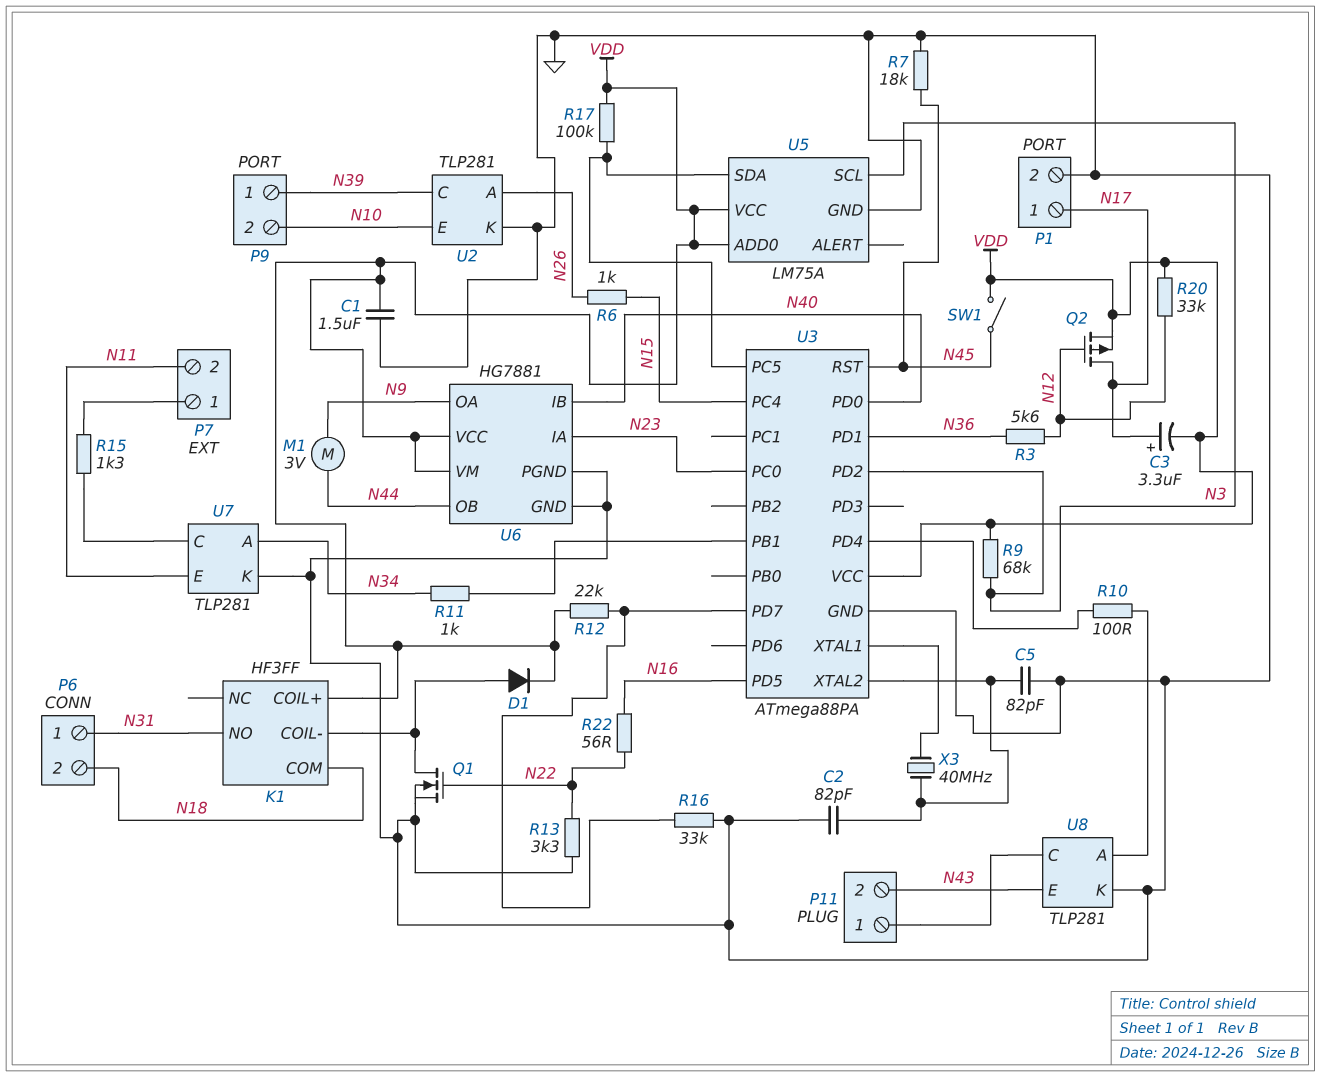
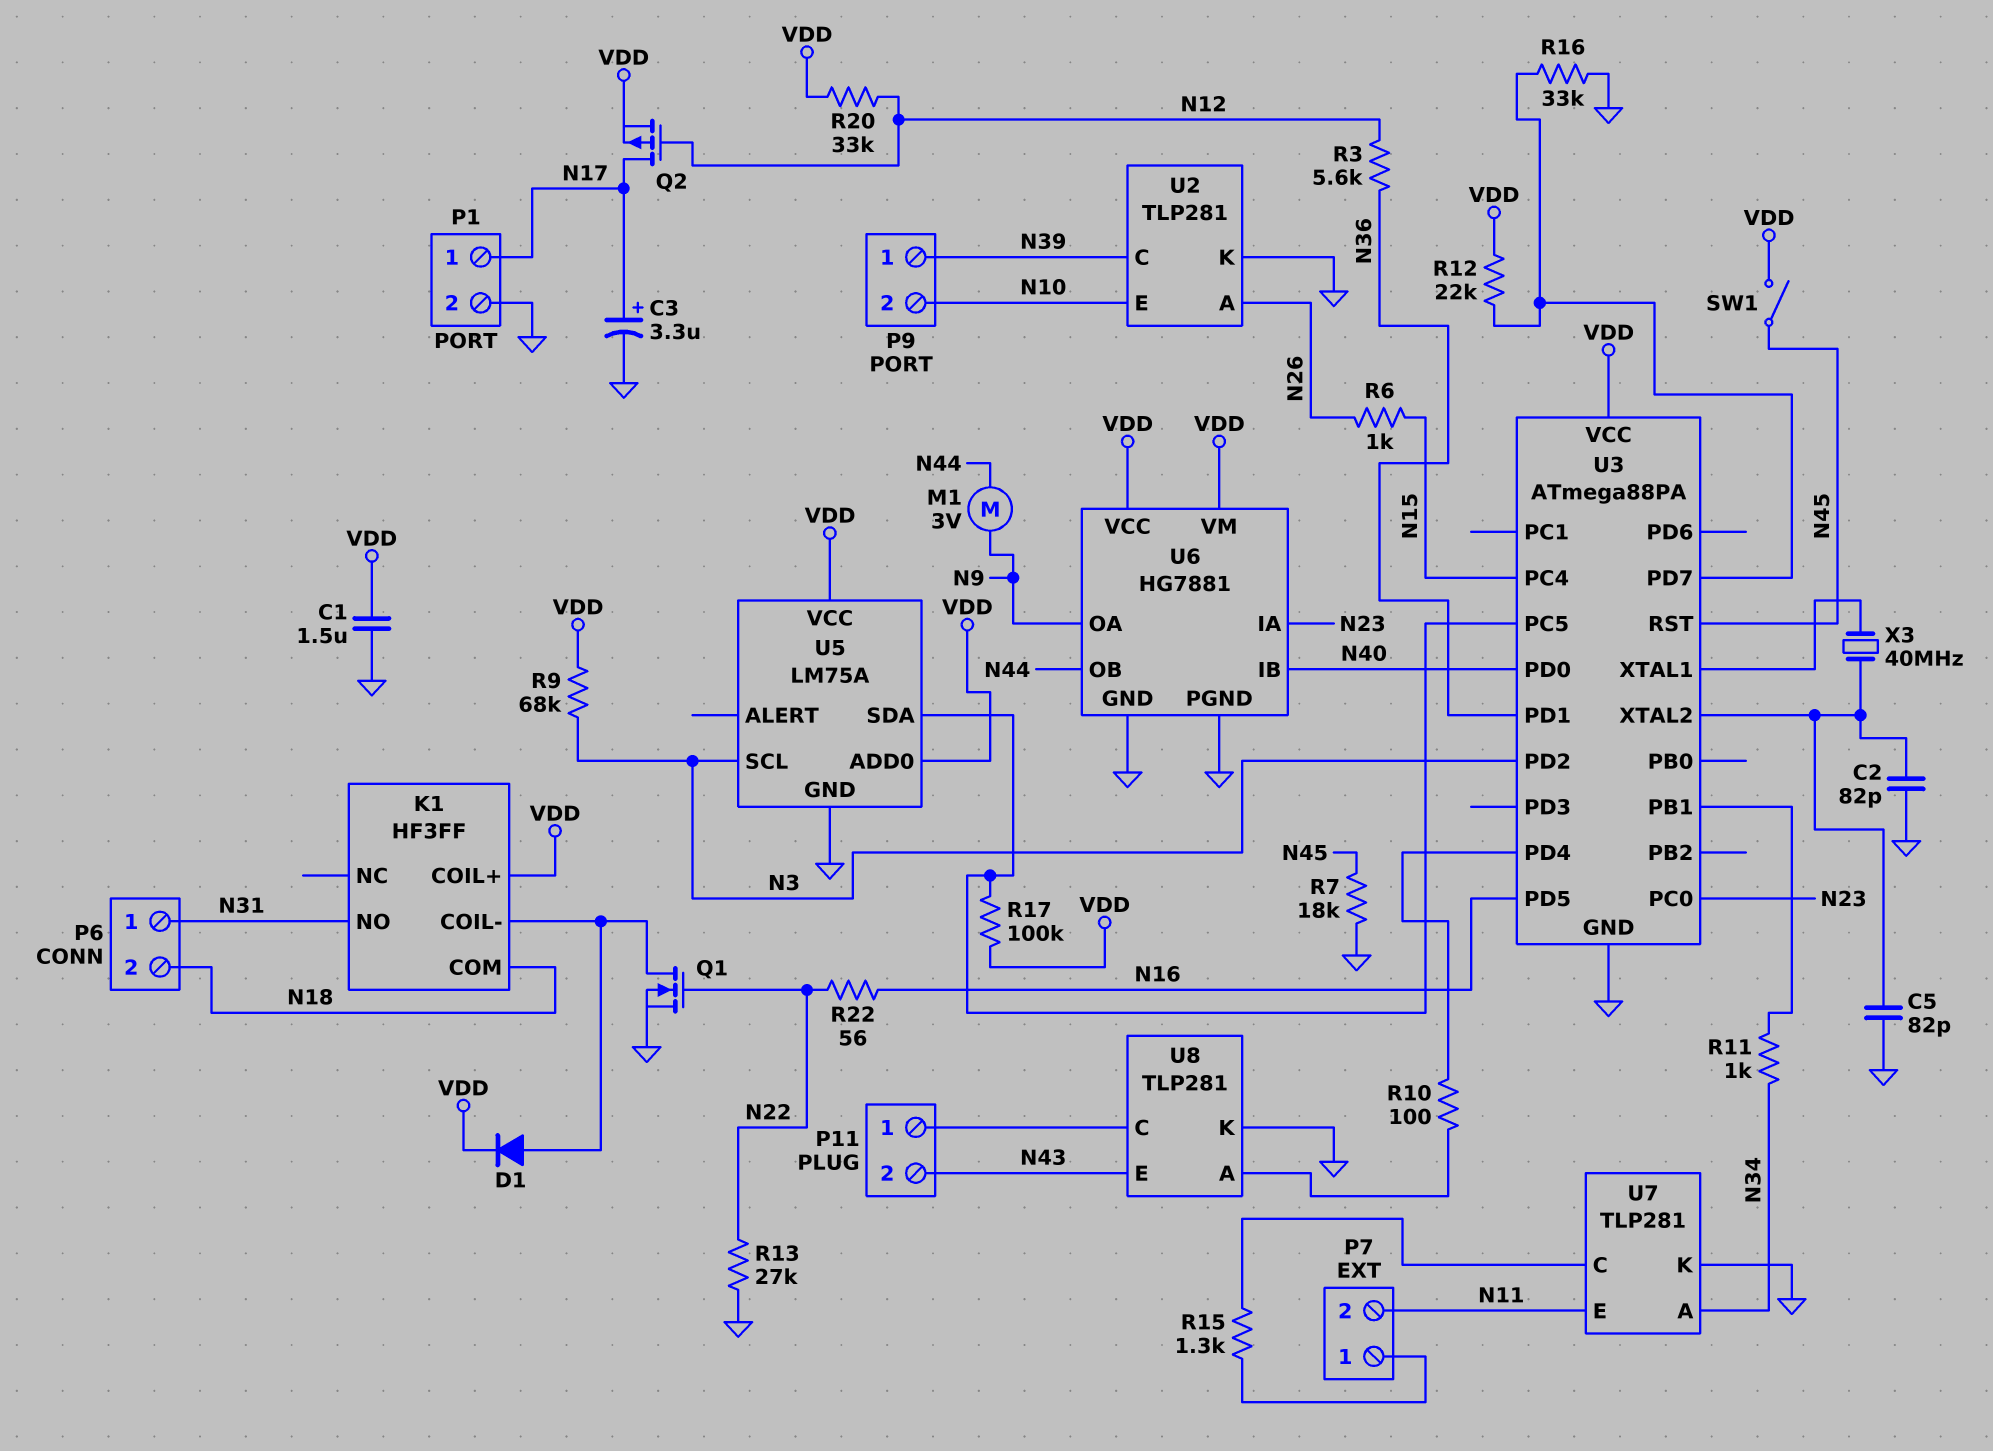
C3: 3.3uF (plus N17, minus VDD) -> 3.3uF (plus N17, minus GND)
R13: 3.3k (GND, N22) -> 27k (GND, N22)

